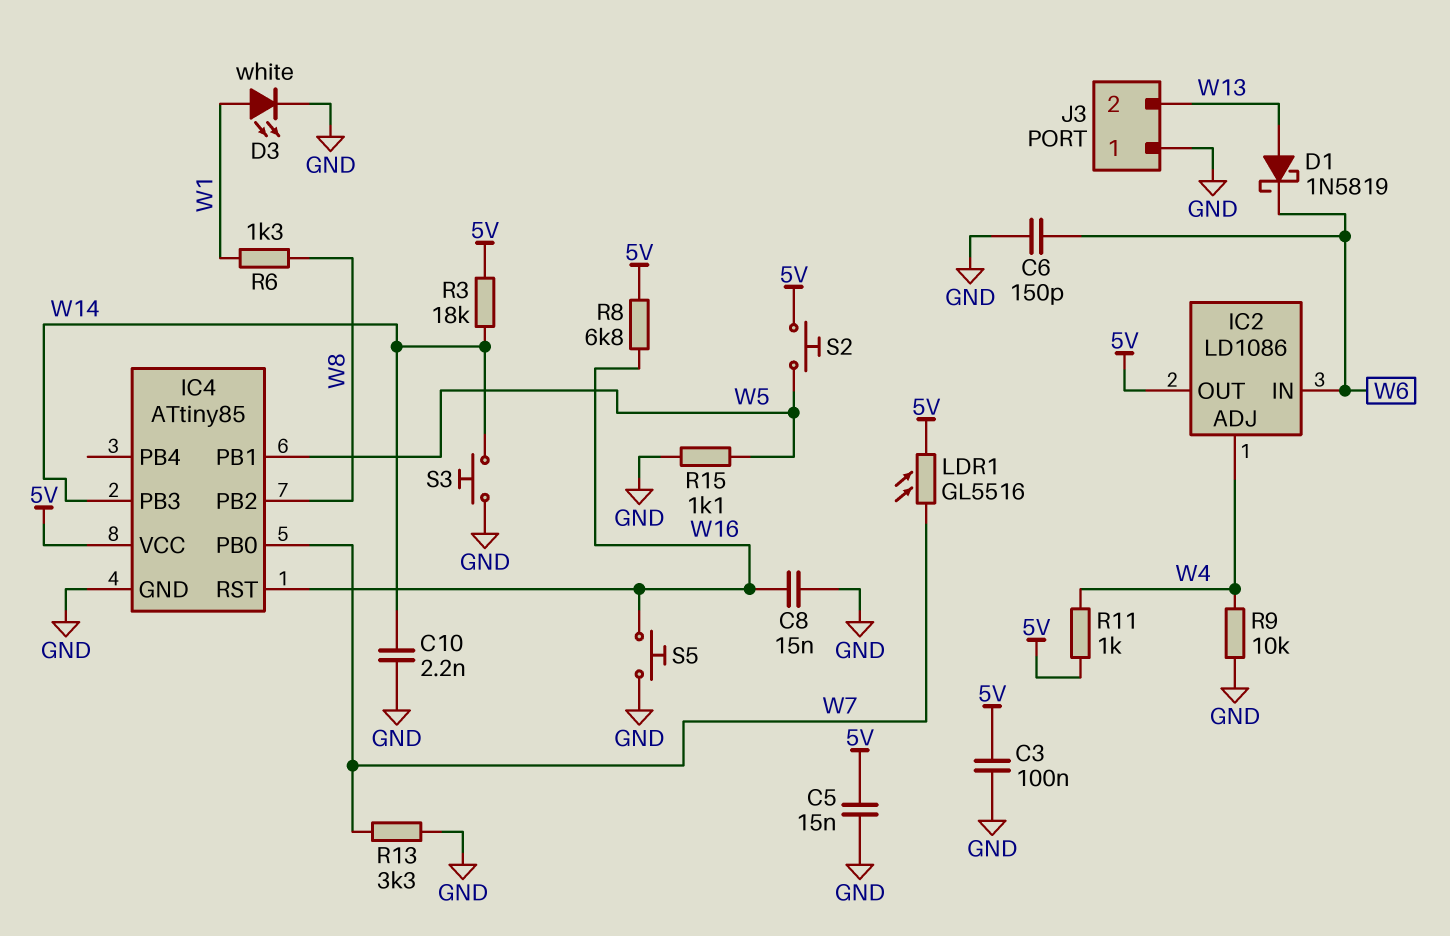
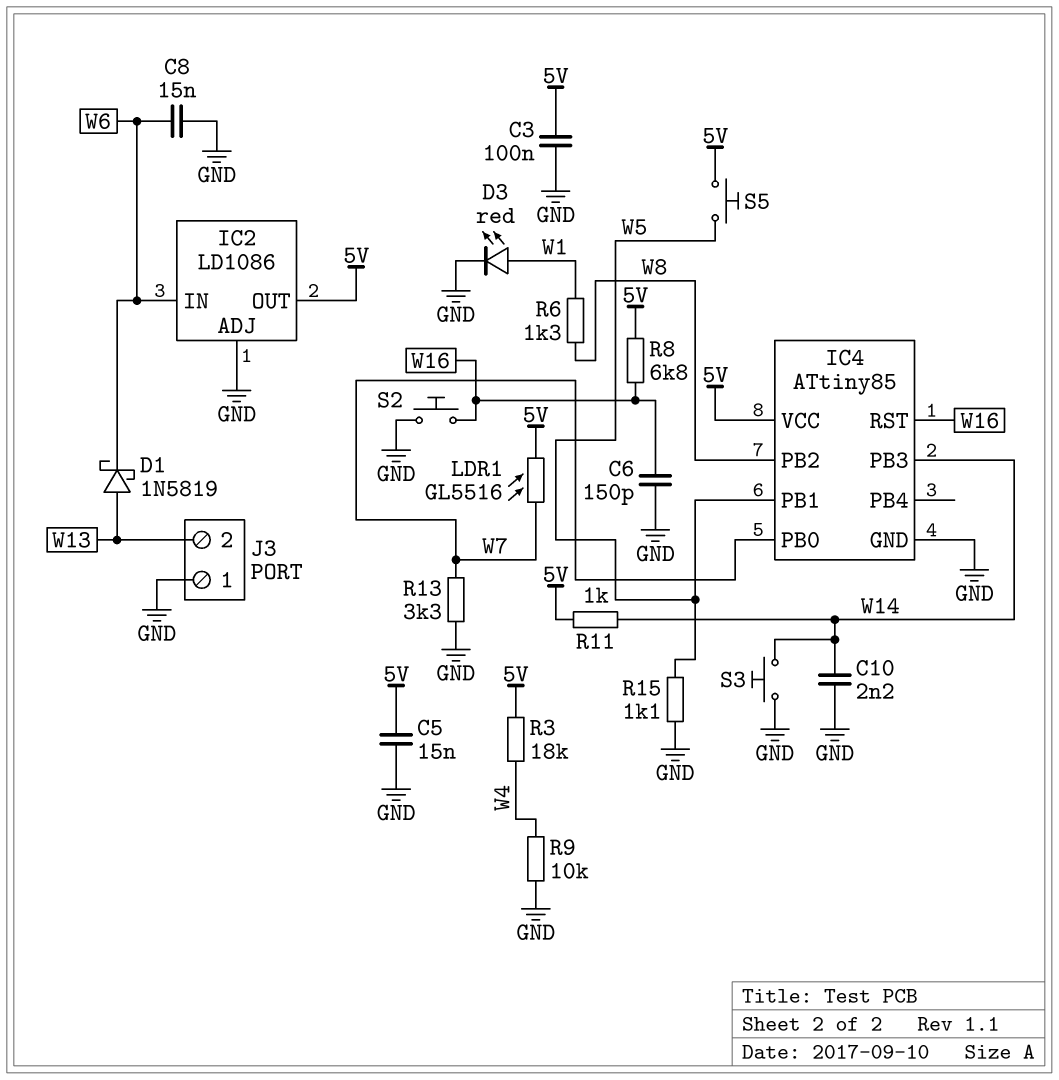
C6: 150pF (GND, W6) -> 150pF (GND, W16)
C8: 15nF (GND, W16) -> 15nF (GND, W6)
D3: LED white (A W1, K GND) -> LED red (A W1, K GND)
IC2 pin ADJ: W4 -> GND
R3: 18k (5V, W14) -> 18k (5V, W4)
R11: 1k (5V, W4) -> 1k (5V, W14)
S2: button (5V, W5) -> button (GND, W16)
S5: button (GND, W16) -> button (5V, W5)

